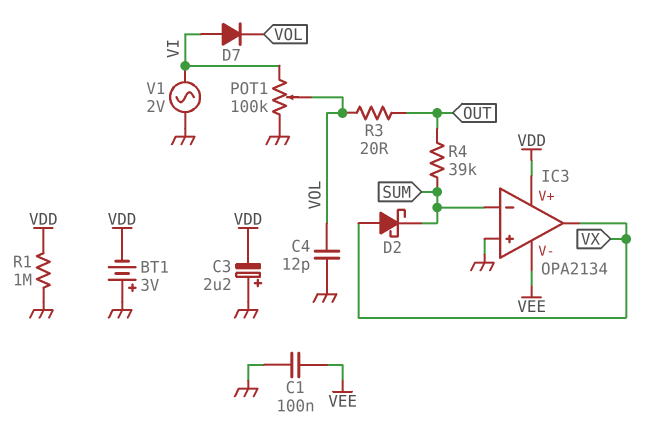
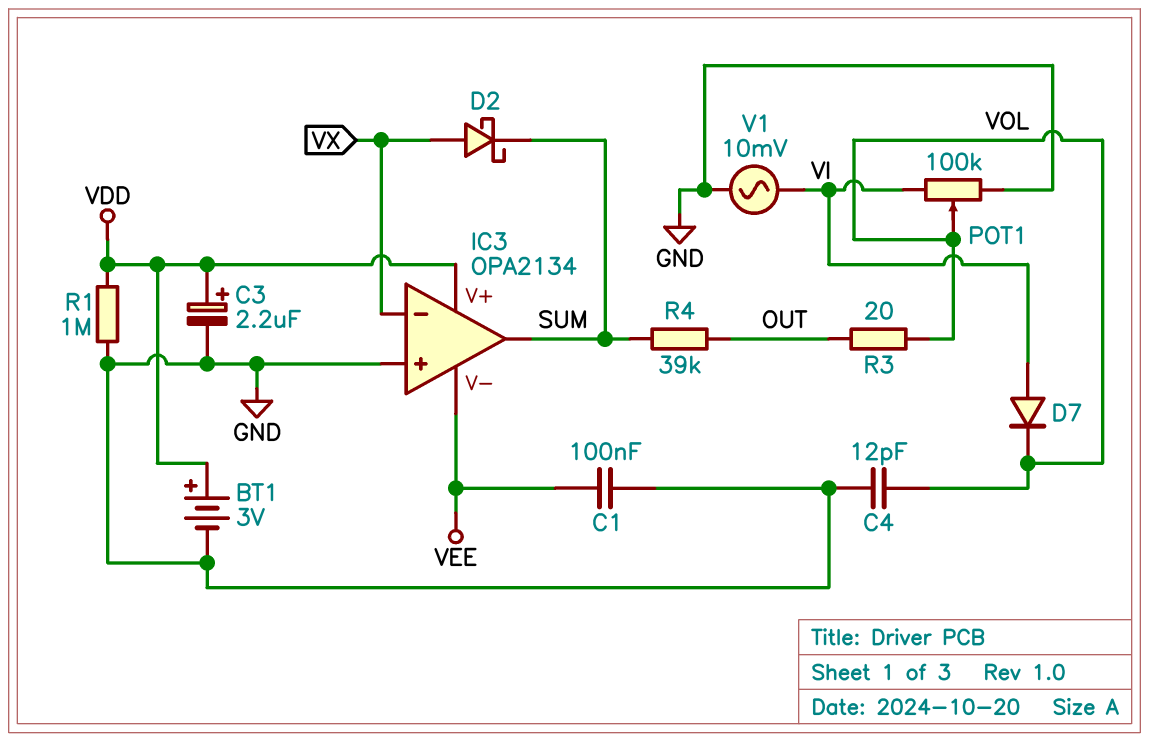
BT1: 3V (plus GND, minus VDD) -> 3V (plus VDD, minus GND)
C3: 2.2uF (plus GND, minus VDD) -> 2.2uF (plus VDD, minus GND)
IC3 pin in-: SUM -> VX
IC3 pin out: VX -> SUM
V1: AC 2V (GND, VI) -> AC 10mV (GND, VI)

